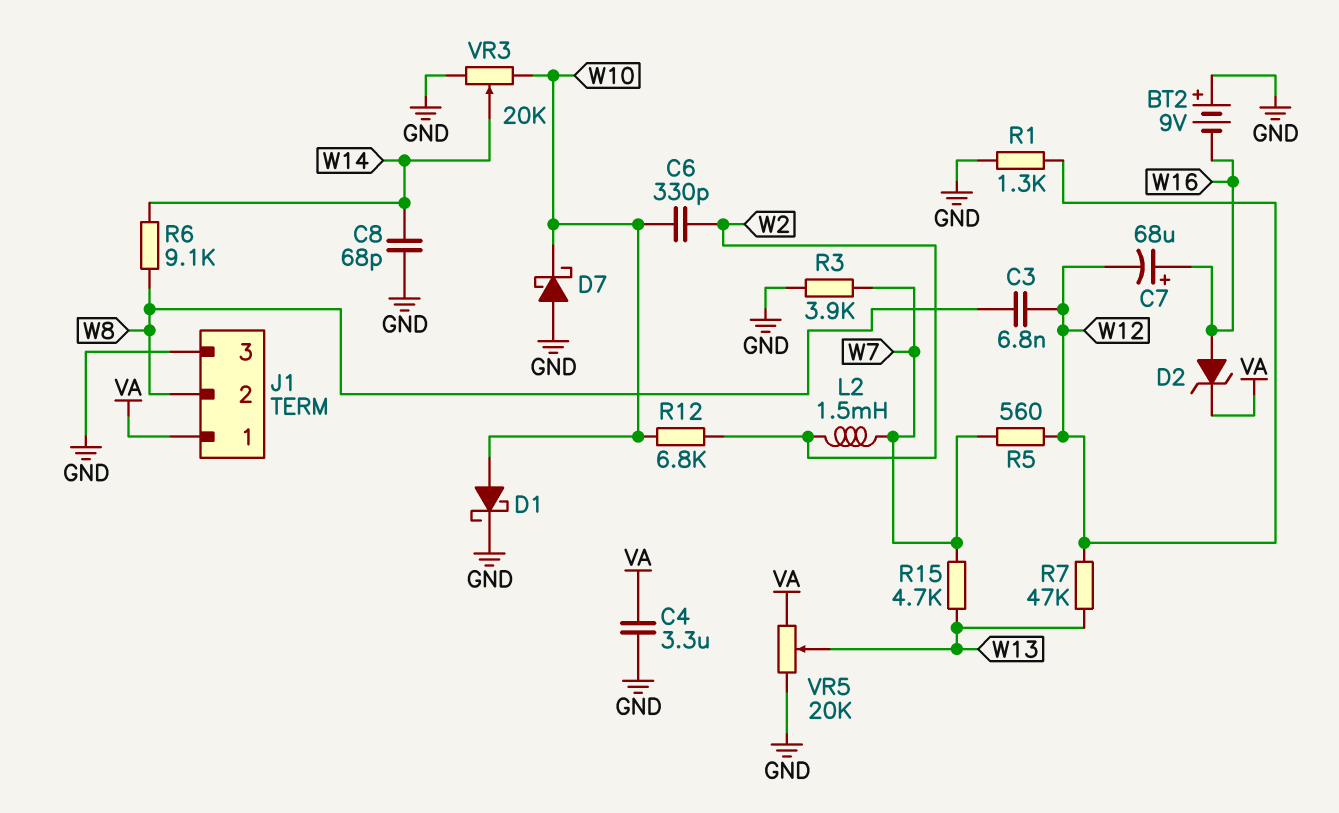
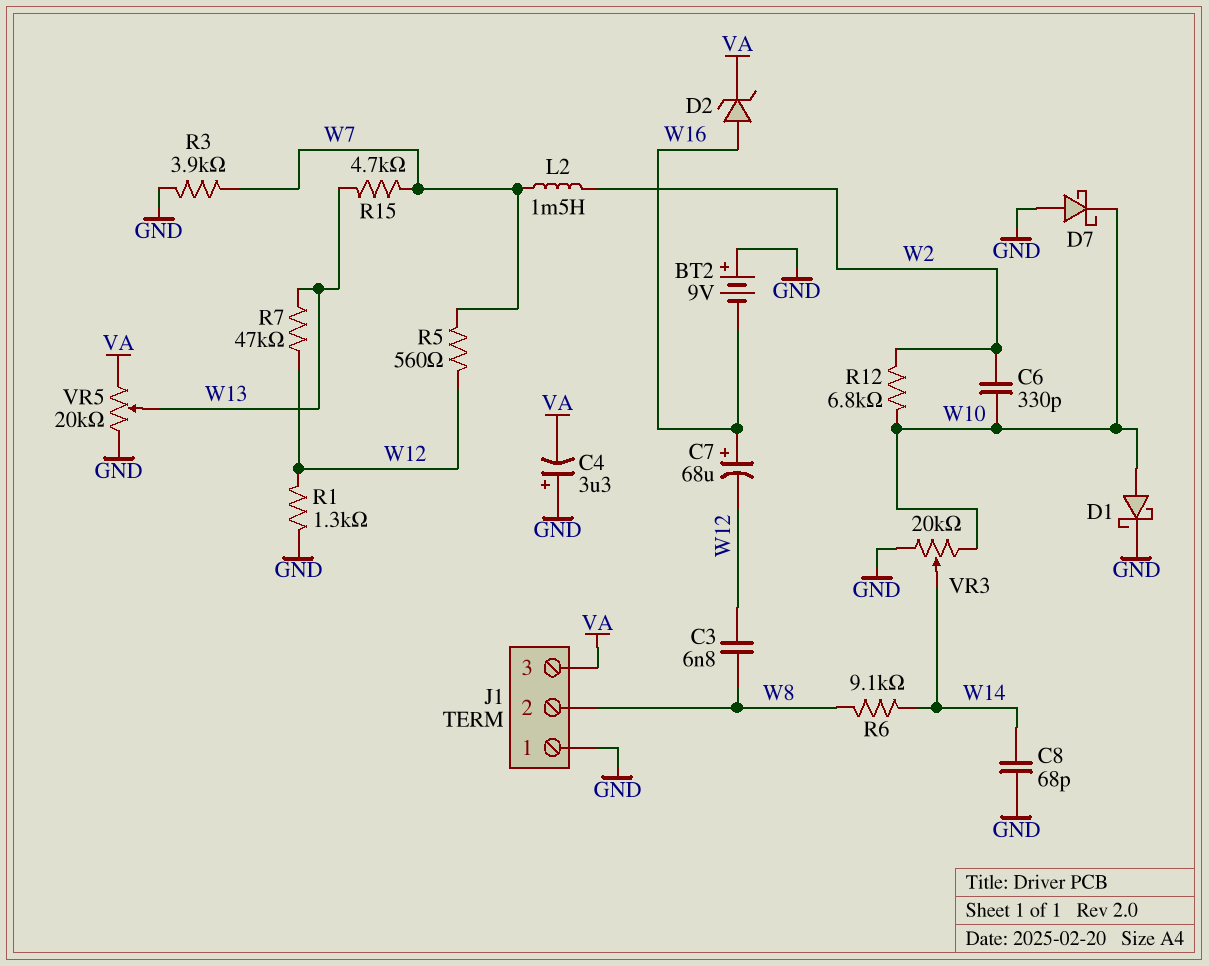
C4: 3.3uF (GND, VA) -> 3.3uF (plus GND, minus VA)
J1 pin 1: VA -> GND
J1 pin 3: GND -> VA

